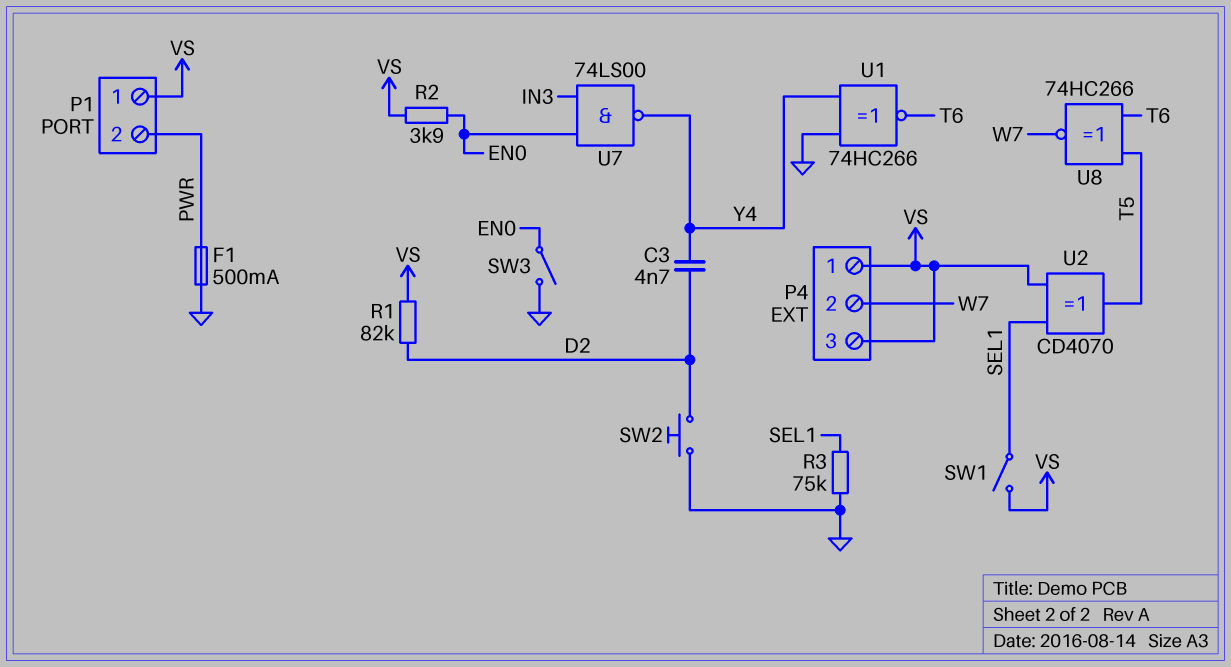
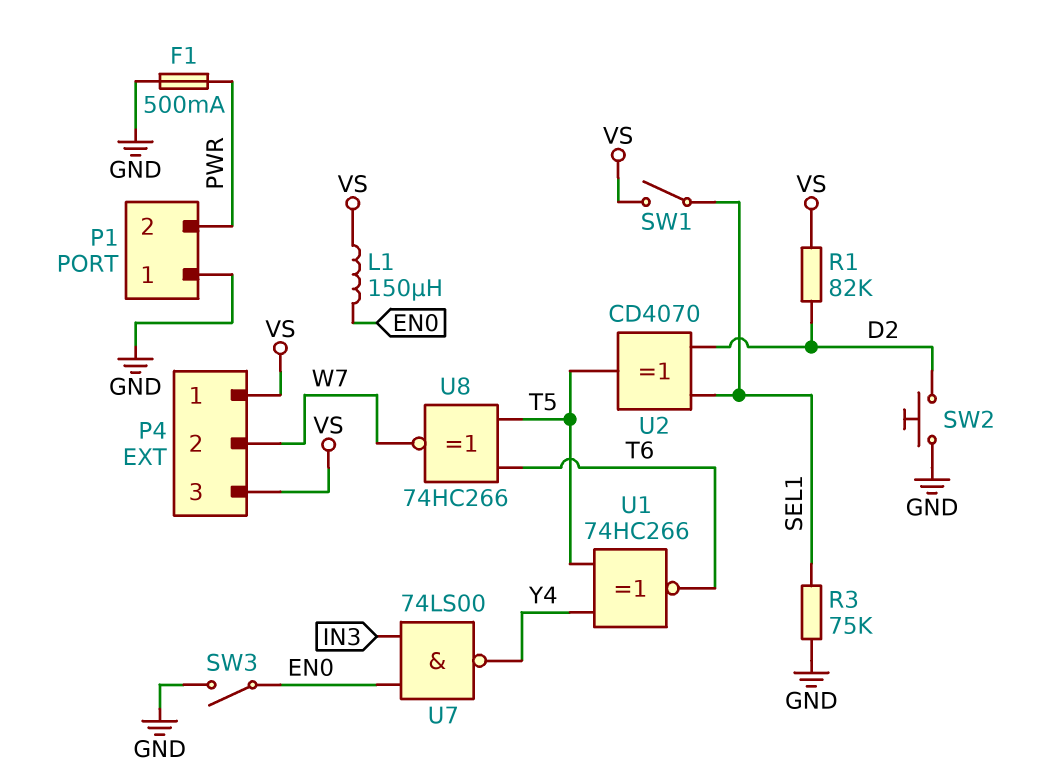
C3: 4.7nF (D2, Y4) -> none
L1: none -> 150uH (EN0, VS)
P1 pin 1: VS -> GND
R2: 3.9k (EN0, VS) -> none
U1: XNOR 74HC266 (in GND, in Y4, out T6) -> XNOR 74HC266 (in T5, in Y4, out T6)
U2: XOR CD4070 (in SEL1, in VS, out T5) -> XOR CD4070 (in D2, in SEL1, out T5)

